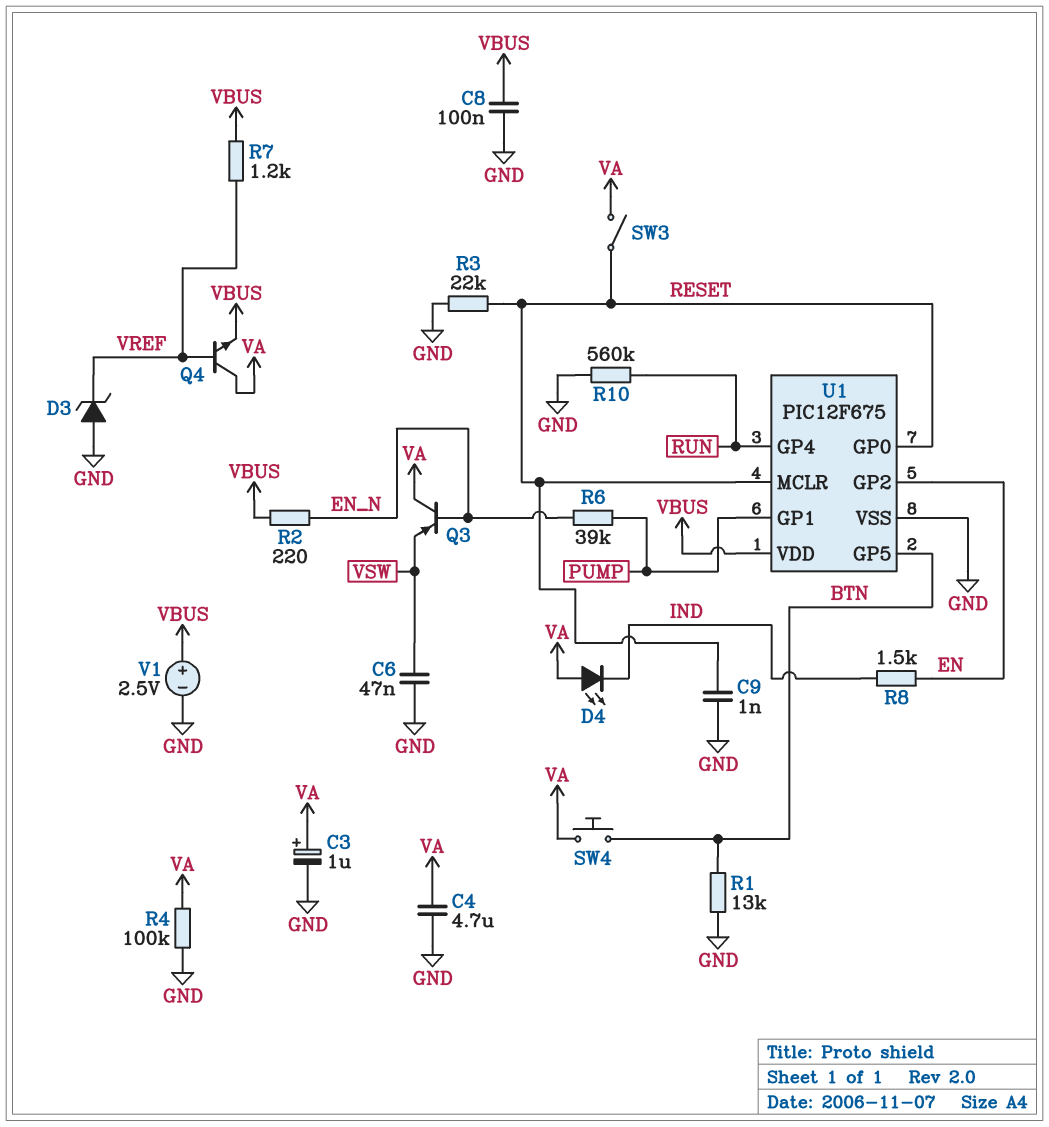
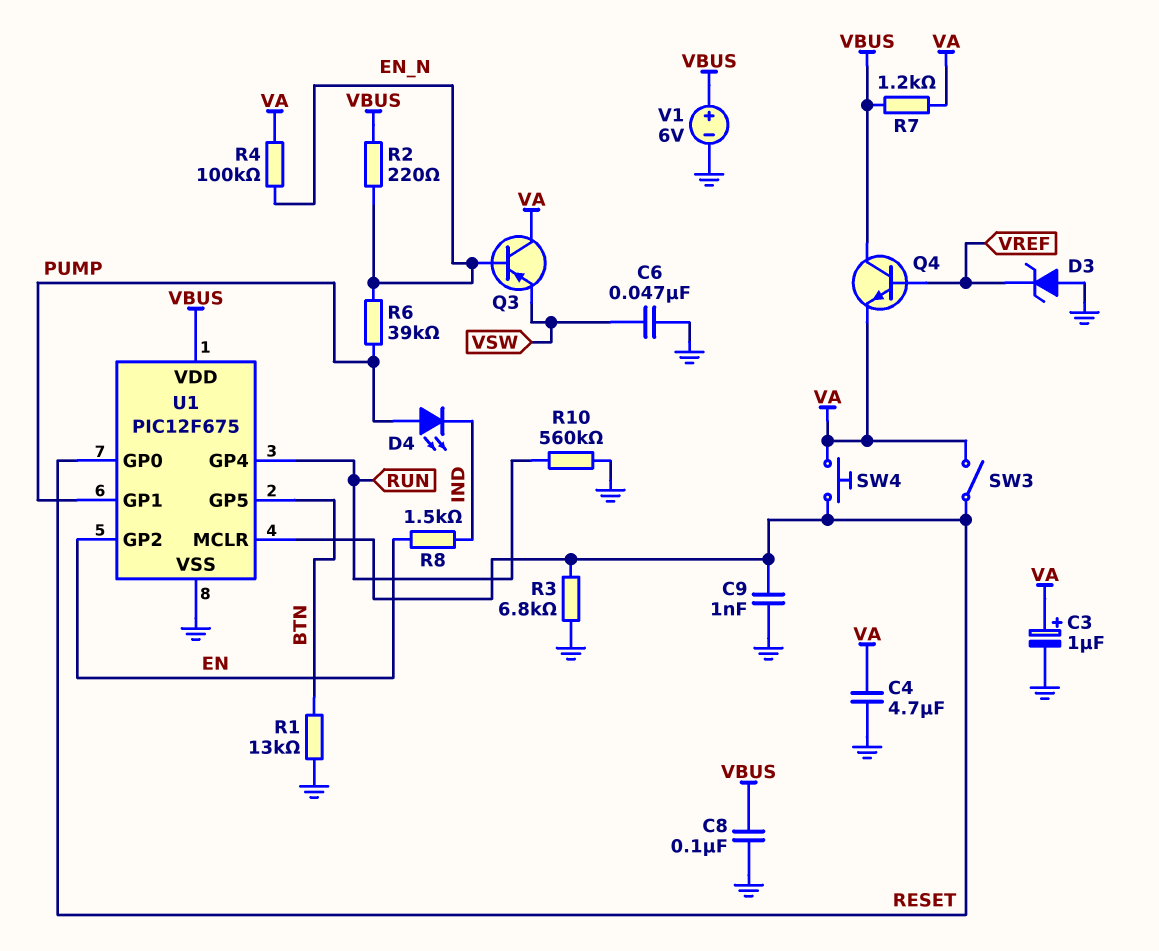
D4: LED (A VA, K IND) -> LED (A PUMP, K IND)
Q4: NPN (B VREF, C VA, E VBUS) -> NPN (B VREF, C VBUS, E VA)
R3: 22k (GND, RESET) -> 6.8k (GND, RESET)
R4: 100k (GND, VA) -> 100k (EN_N, VA)
R7: 1.2k (VBUS, VREF) -> 1.2k (VA, VBUS)
SW4: button (BTN, VA) -> button (RESET, VA)
V1: 2.5V (plus VBUS, minus GND) -> 6V (plus VBUS, minus GND)

